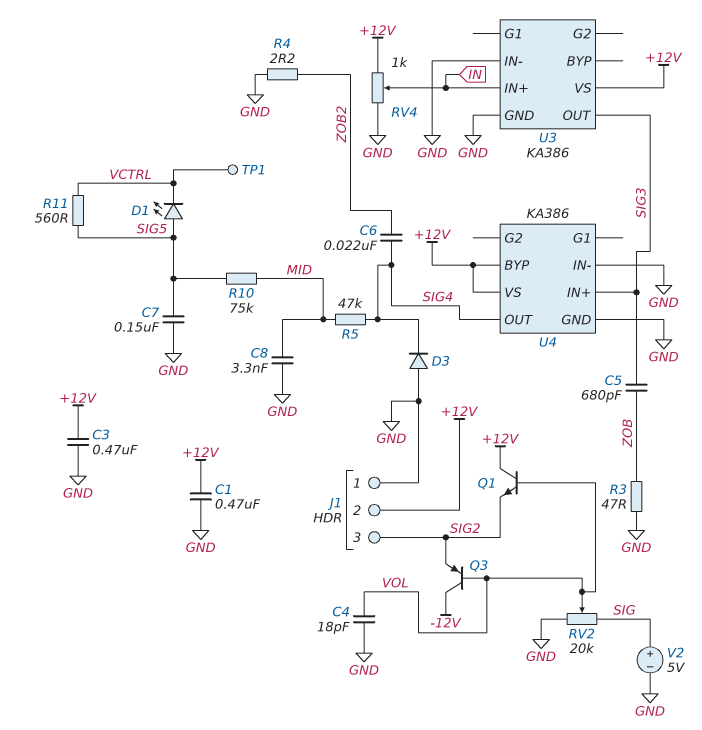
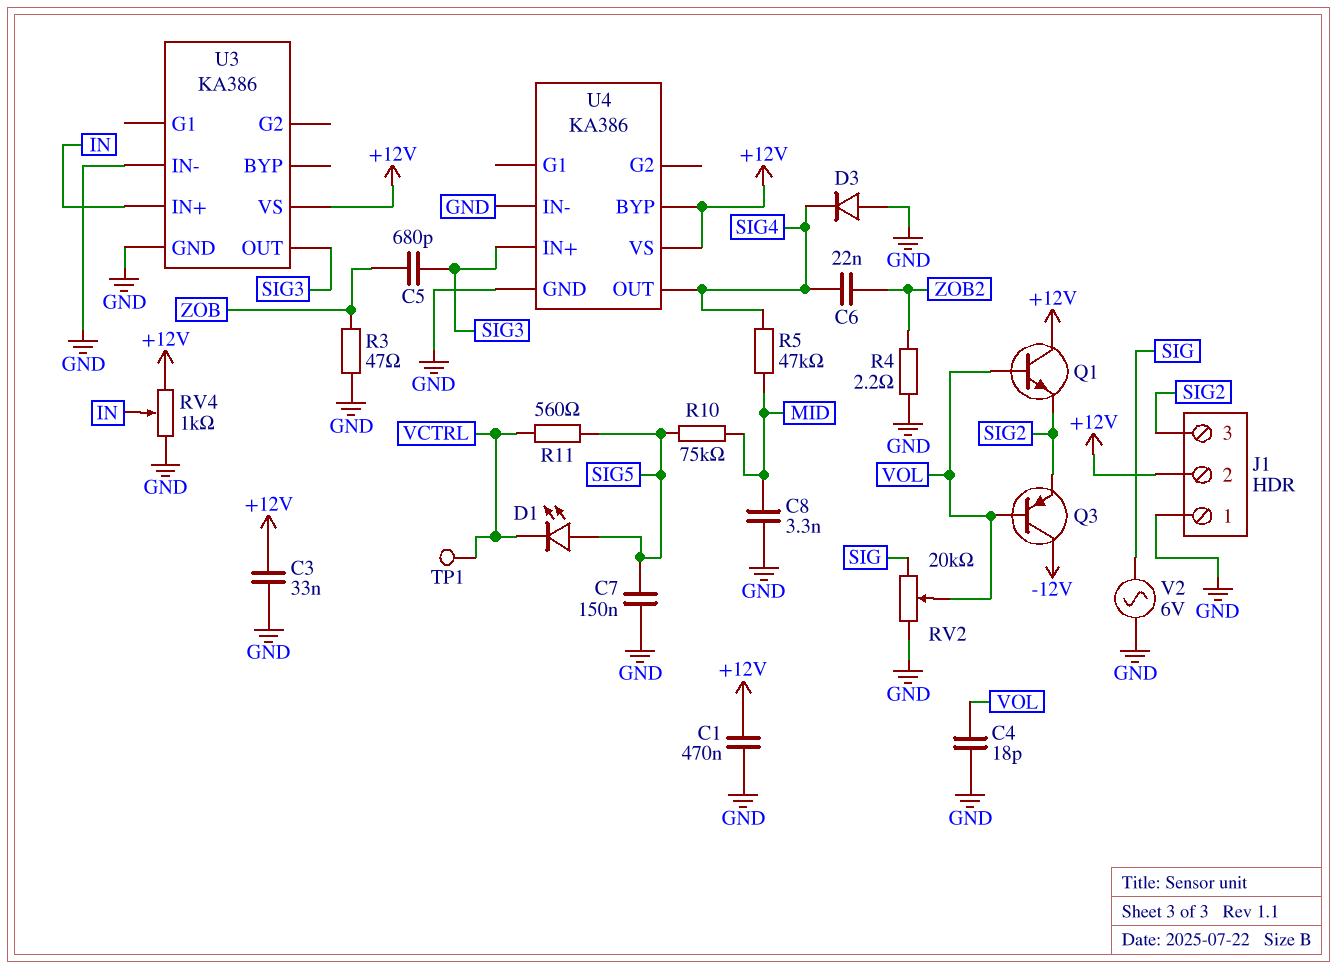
C3: 470nF (+12V, GND) -> 33nF (+12V, GND)
V2: 5V (plus SIG, minus GND) -> AC 6V (GND, SIG)

